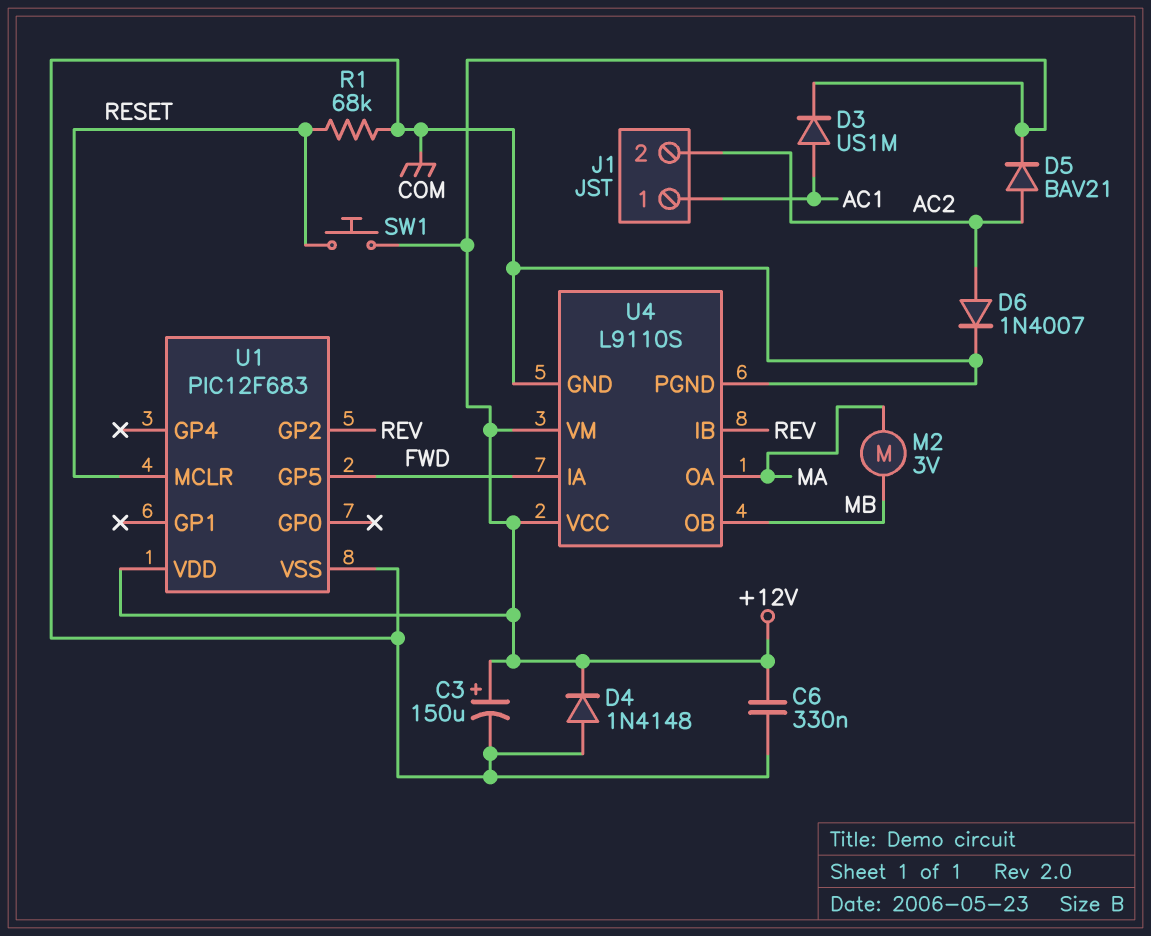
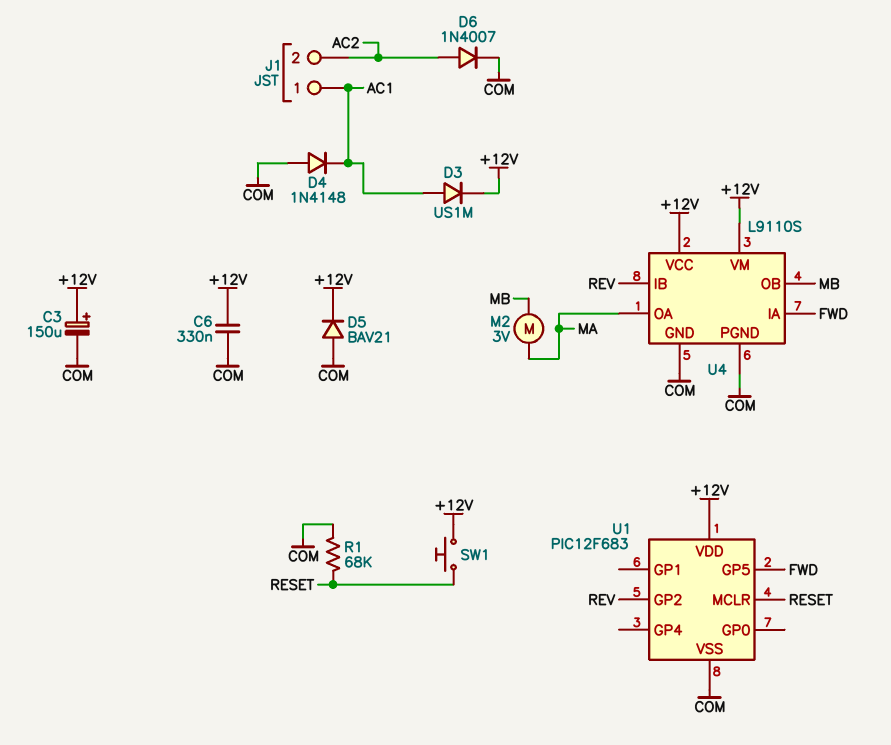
D4: diode 1N4148 (A COM, K +12V) -> diode 1N4148 (A COM, K AC1)
D5: diode BAV21 (A AC2, K +12V) -> diode BAV21 (A COM, K +12V)

